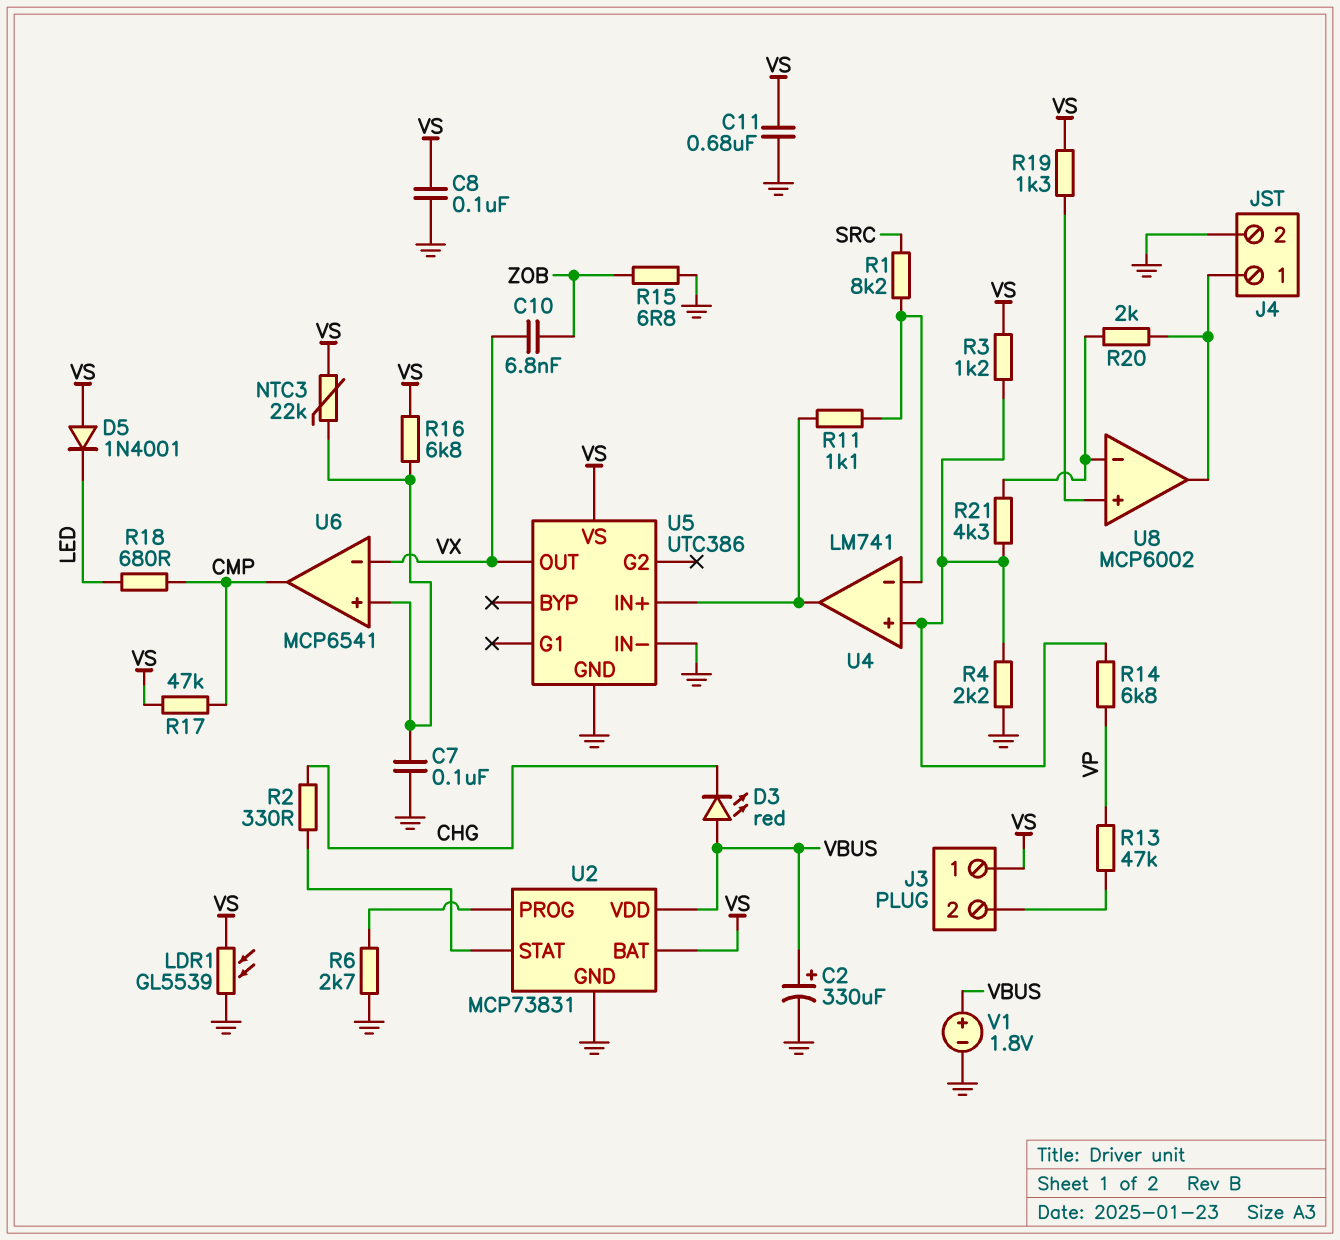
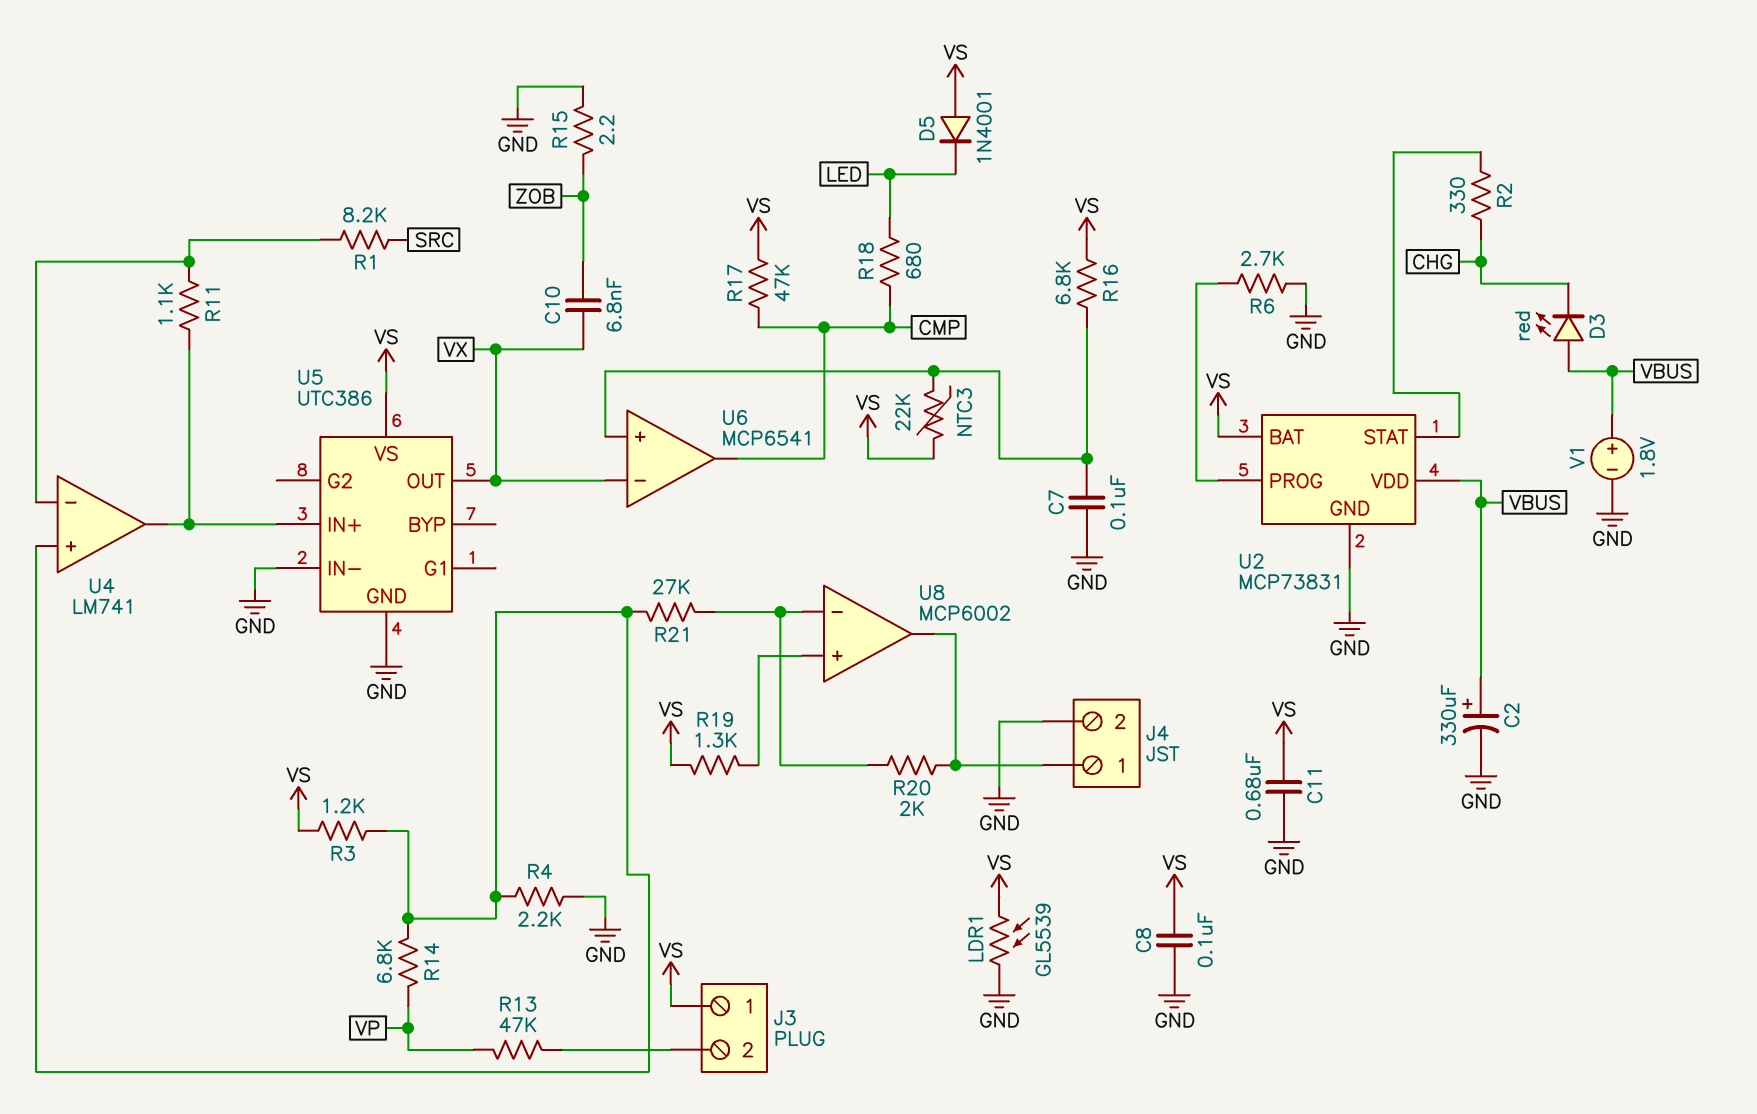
R15: 6.8 (GND, ZOB) -> 2.2 (GND, ZOB)
R21: 4.3k (U4/in+, U8/in-) -> 27k (U4/in+, U8/in-)

